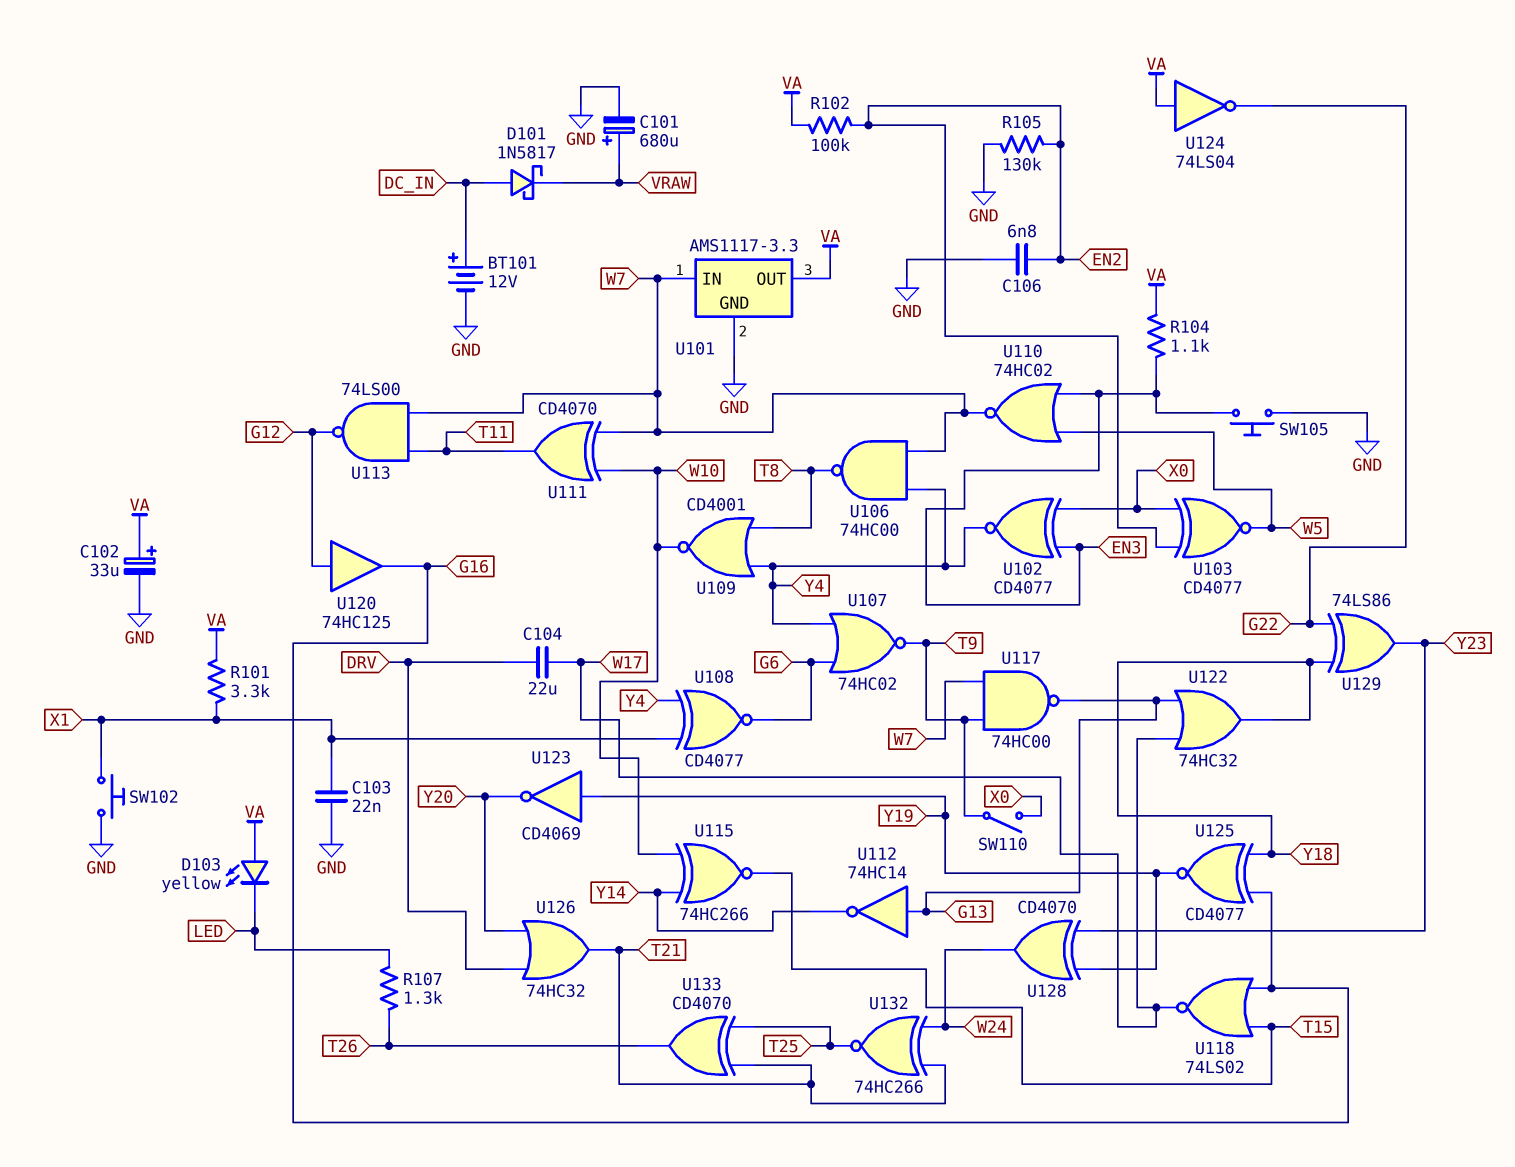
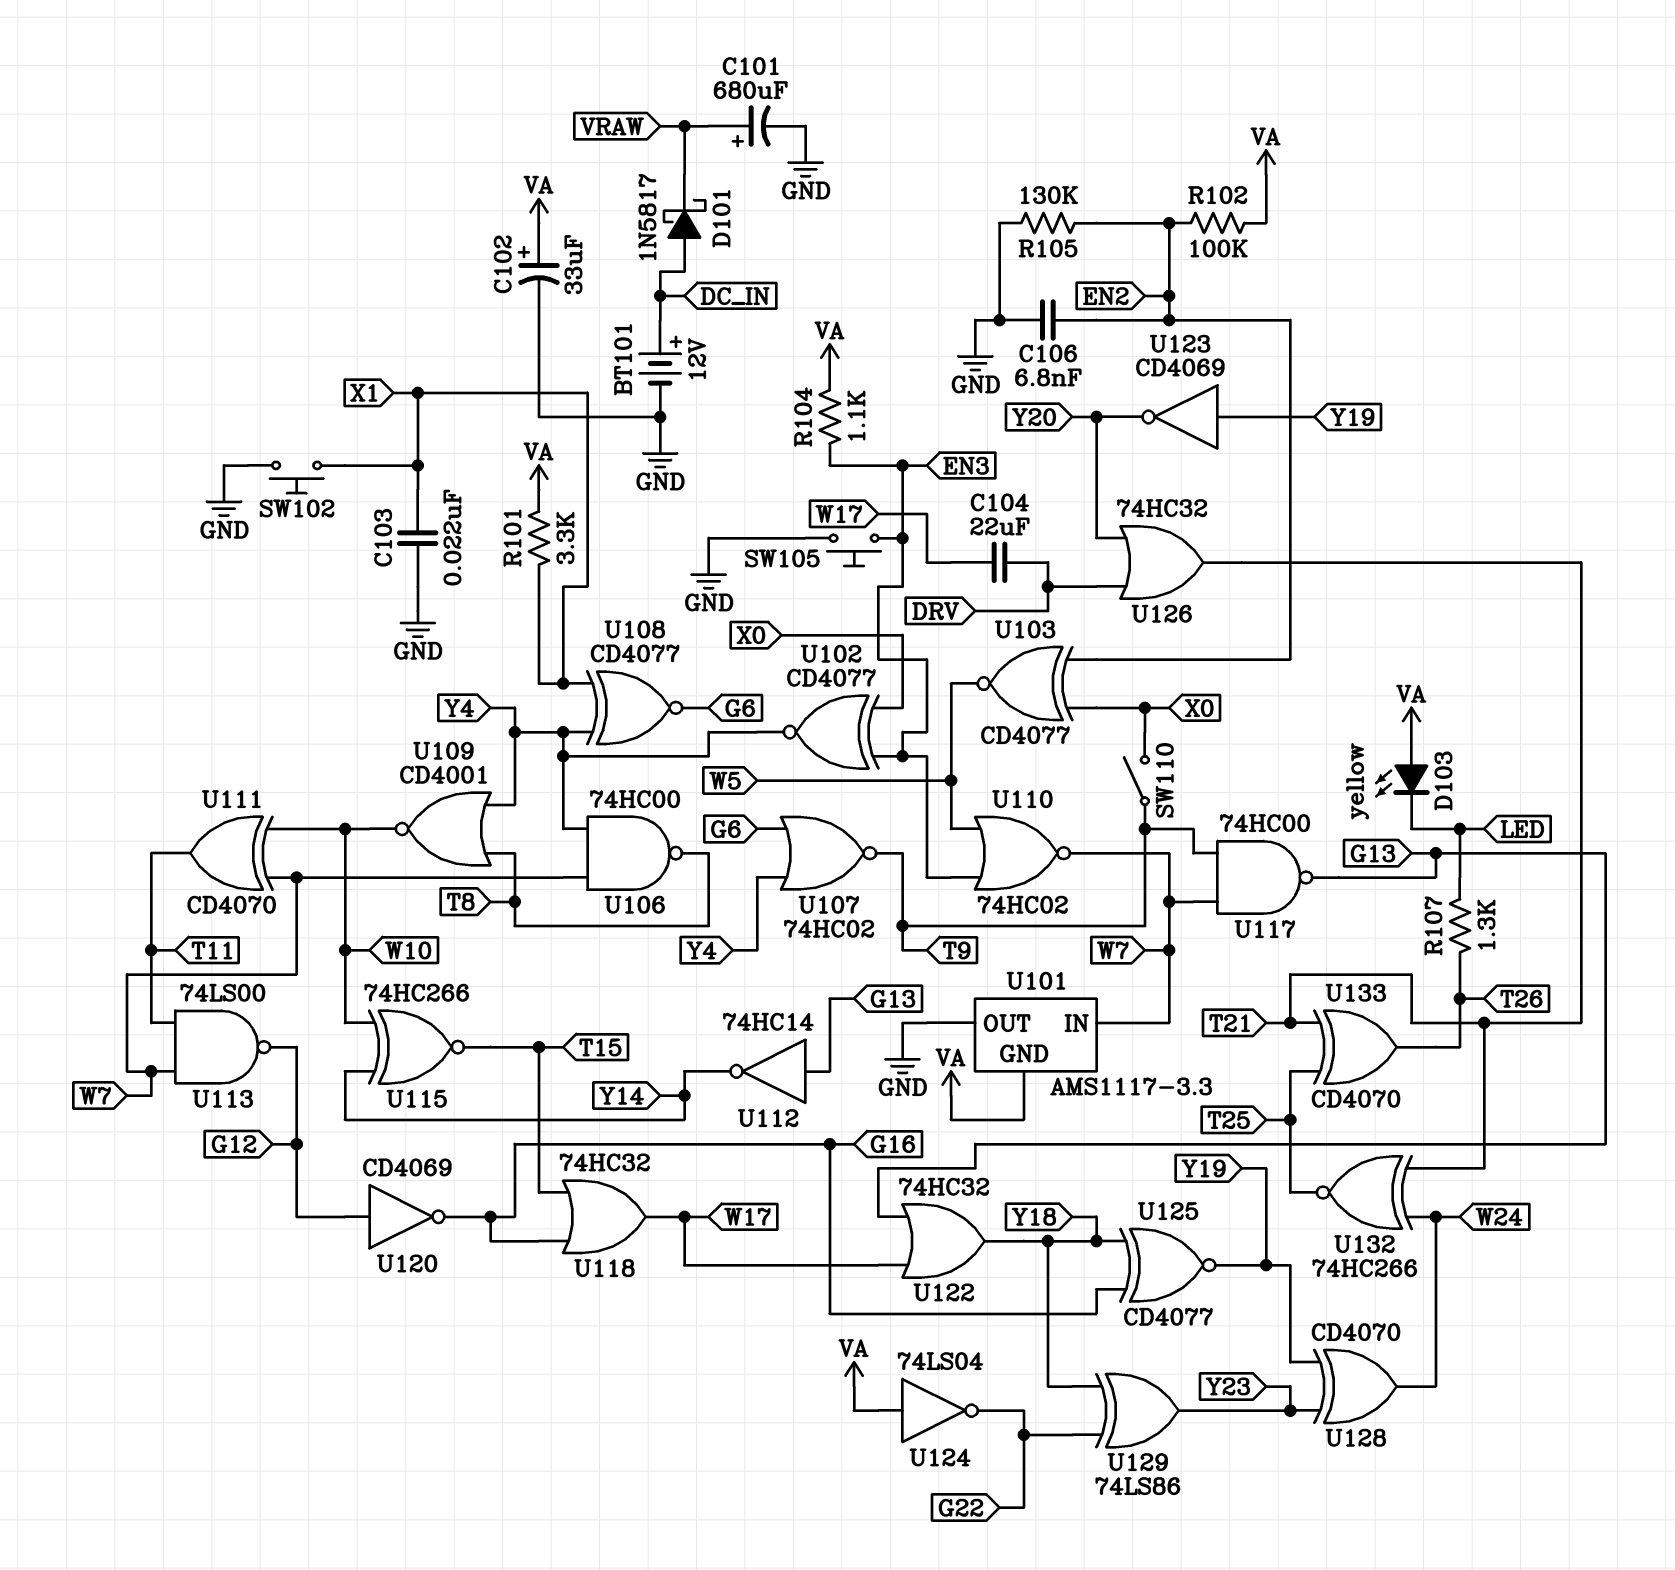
U101 pin GND: GND -> VA
U101 pin OUT: VA -> GND
U118: NOR 74LS02 (in G16, in T15, out W17) -> OR 74HC32 (in G16, in T15, out W17)
U120: buffer 74HC125 (in G12, out G16) -> NOT CD4069 (in G12, out G16)

